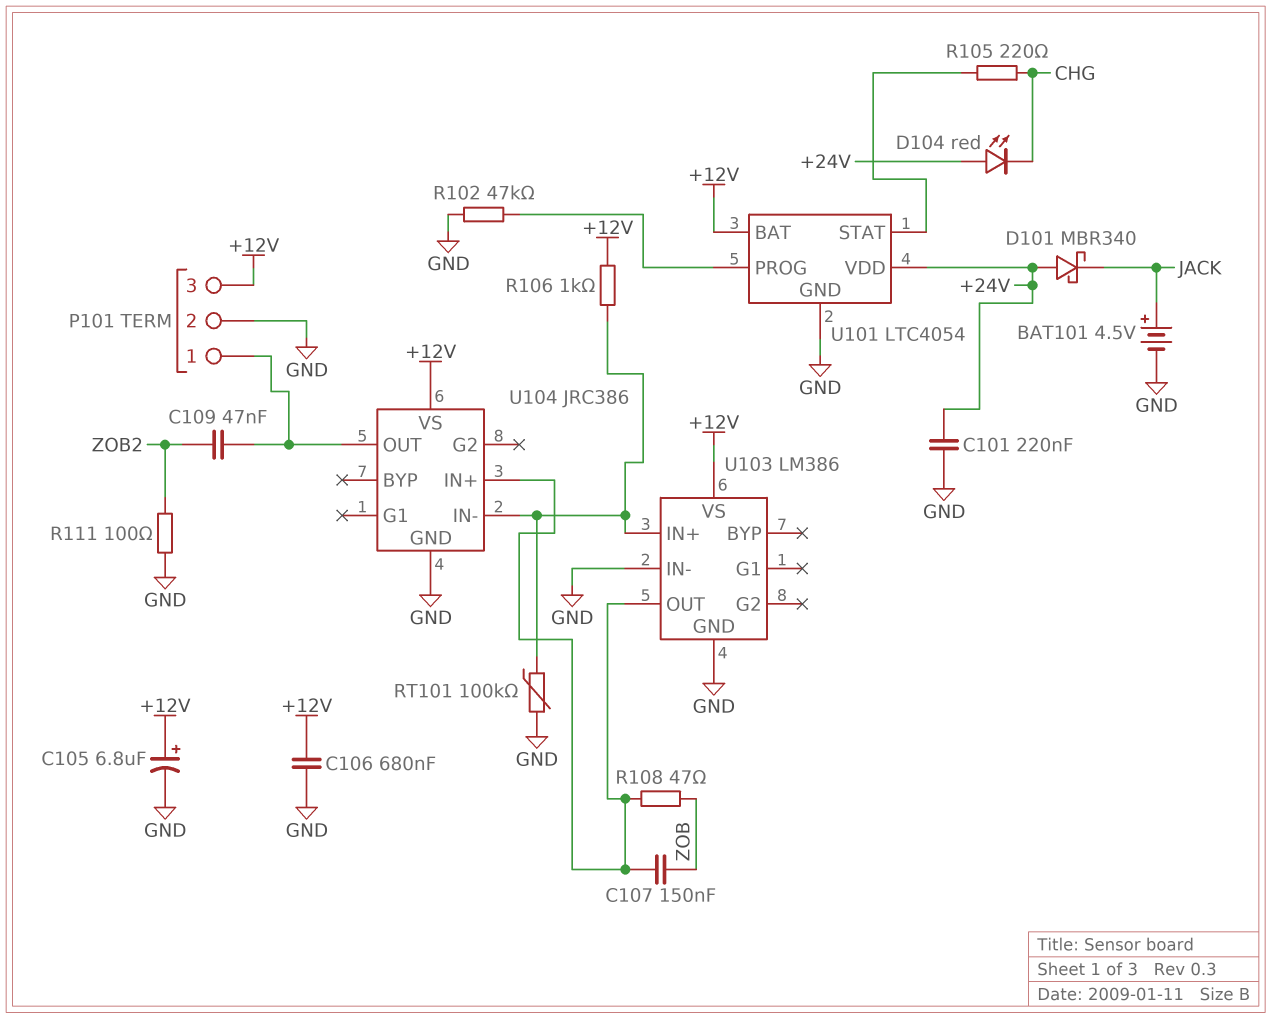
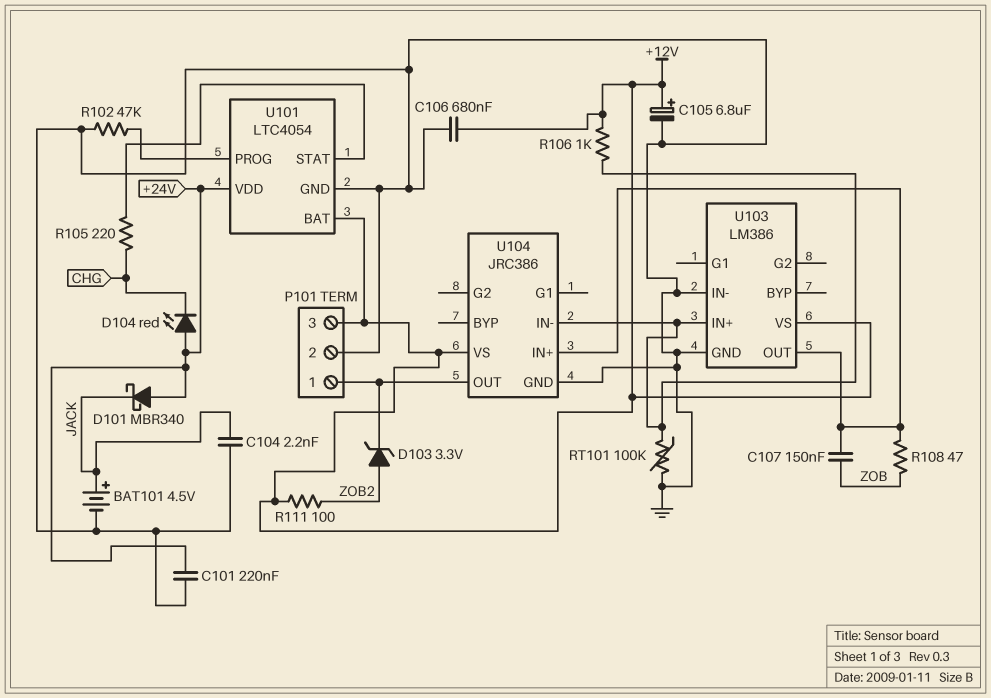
C104: none -> 2.2nF (GND, JACK)
C109: 47nF (P101/1, ZOB2) -> none
D103: none -> zener 3.3V (A ZOB2, K P101/1)
R111: 100 (GND, ZOB2) -> 100 (+12V, ZOB2)

